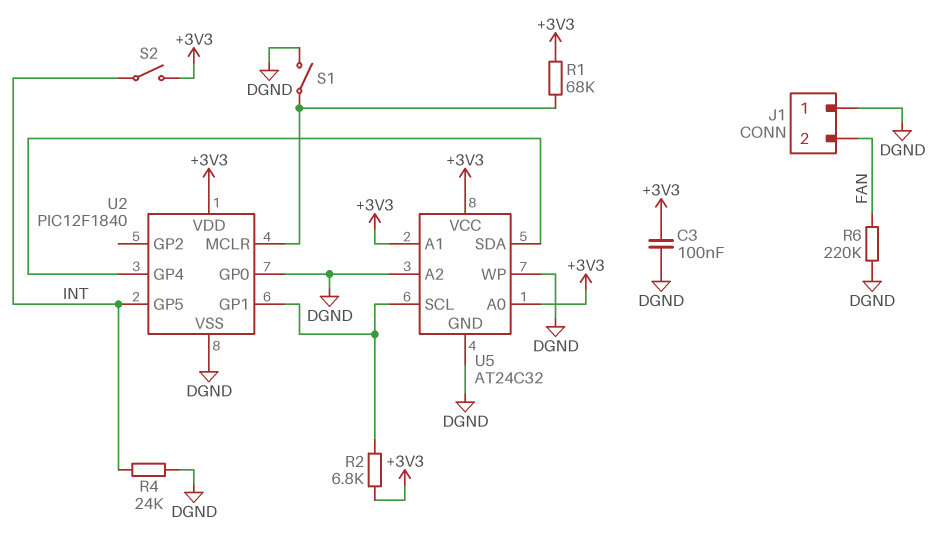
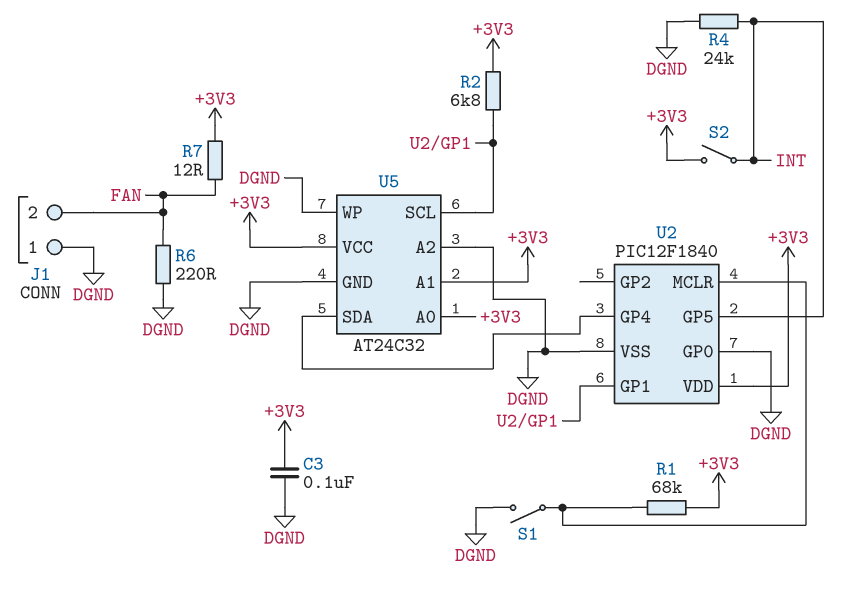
R6: 220k (DGND, FAN) -> 220 (DGND, FAN)
R7: none -> 12 (+3V3, FAN)

